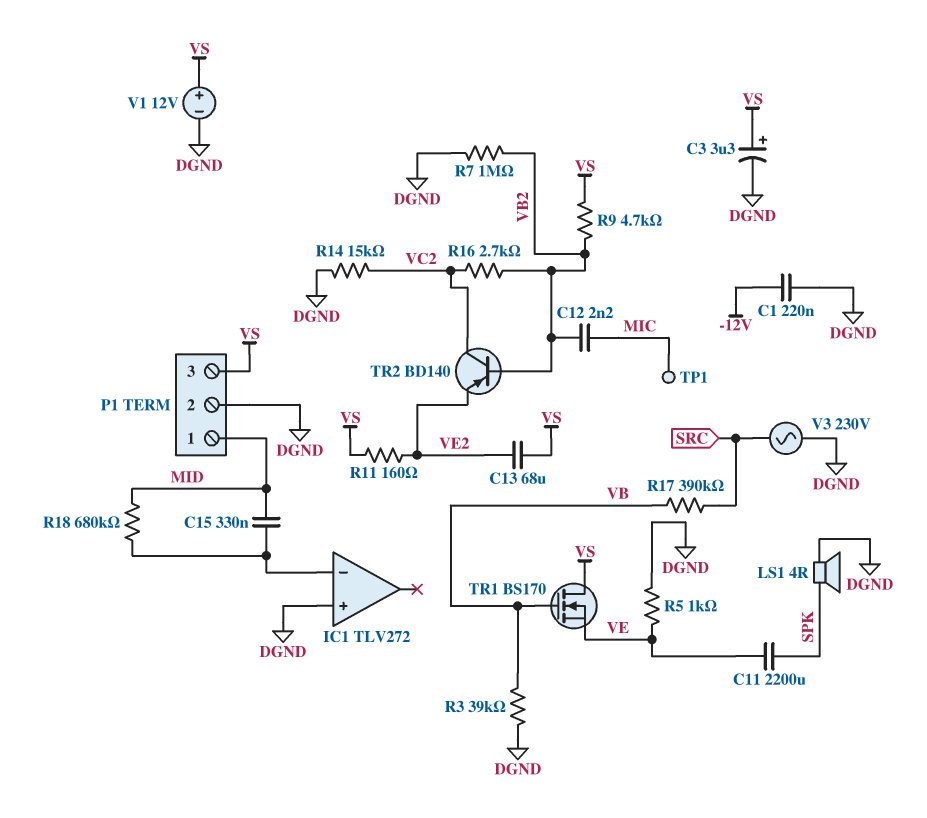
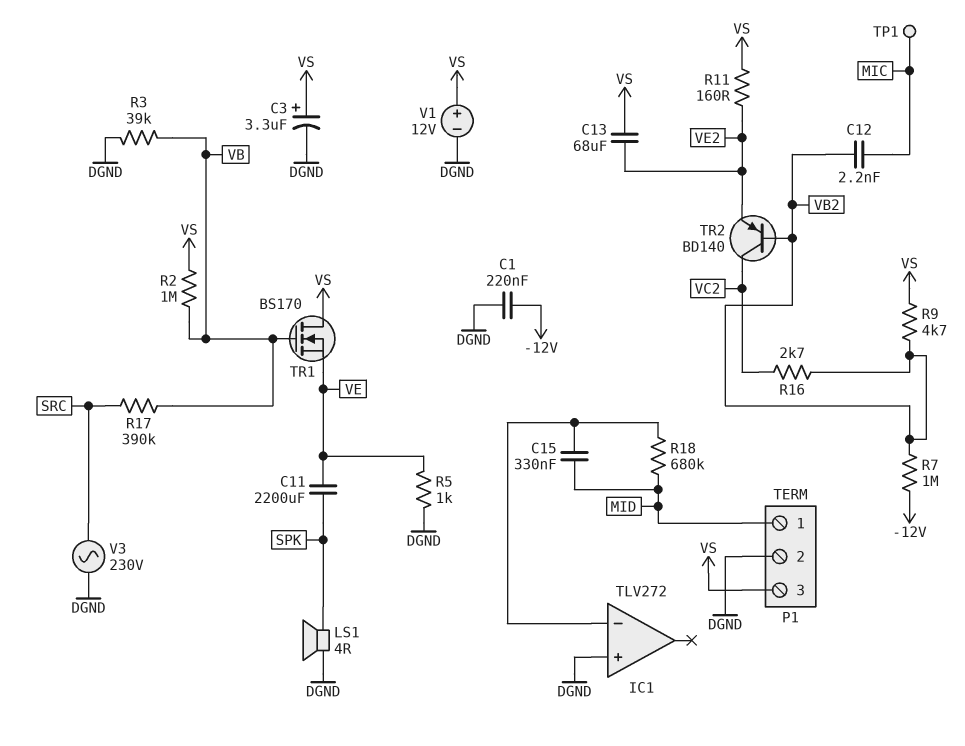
R2: none -> 1M (VB, VS)
R7: 1M (DGND, VB2) -> 1M (-12V, VB2)
R14: 15k (DGND, VC2) -> none

